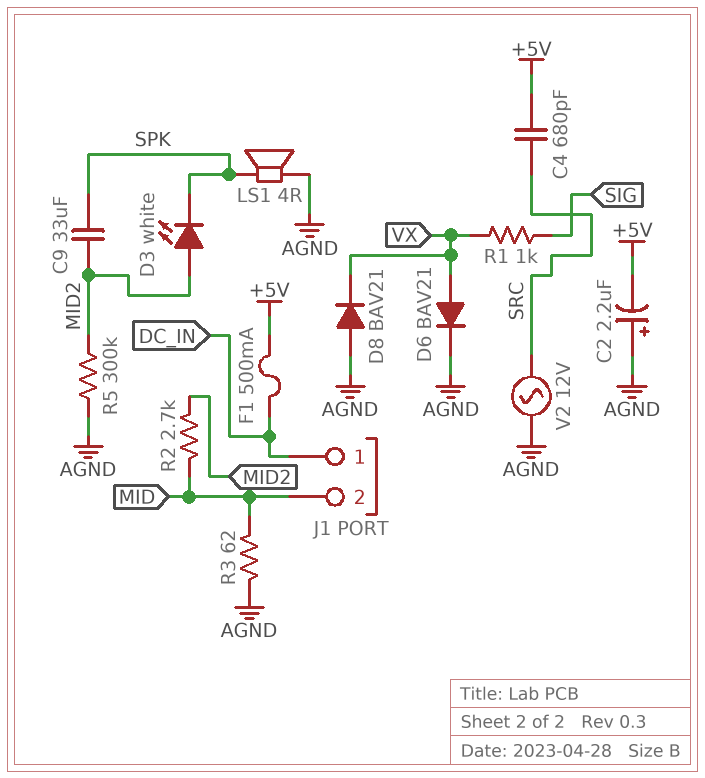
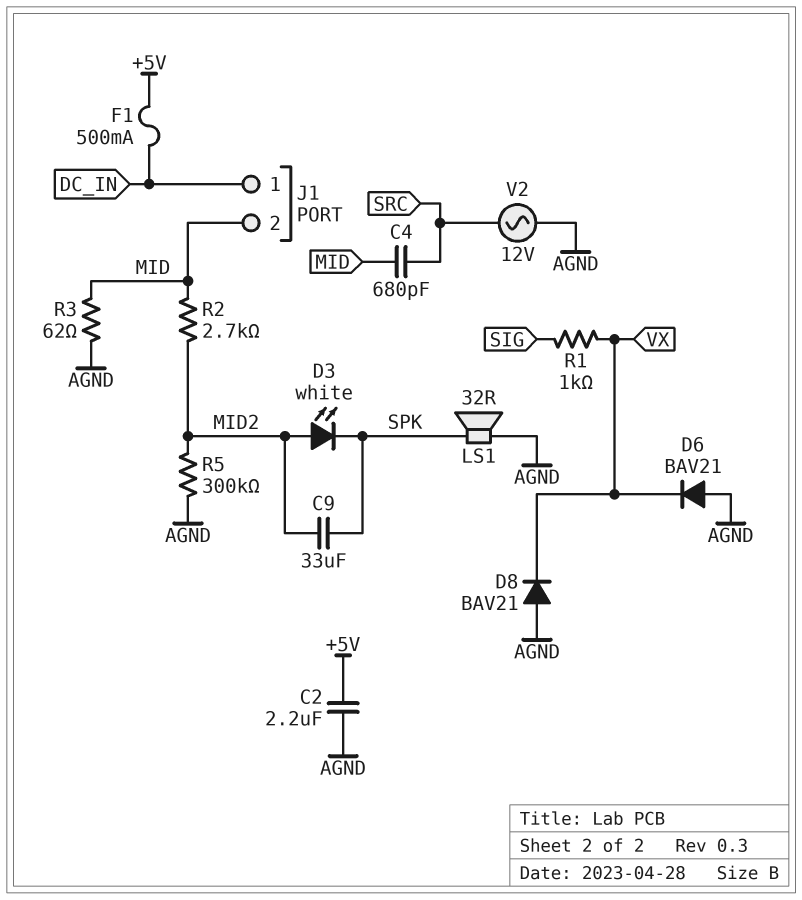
C2: 2.2uF (plus AGND, minus +5V) -> 2.2uF (+5V, AGND)
C4: 680pF (+5V, SRC) -> 680pF (MID, SRC)
D6: diode BAV21 (A VX, K AGND) -> diode BAV21 (A AGND, K VX)
LS1: speaker 4R (AGND, SPK) -> speaker 32R (AGND, SPK)

